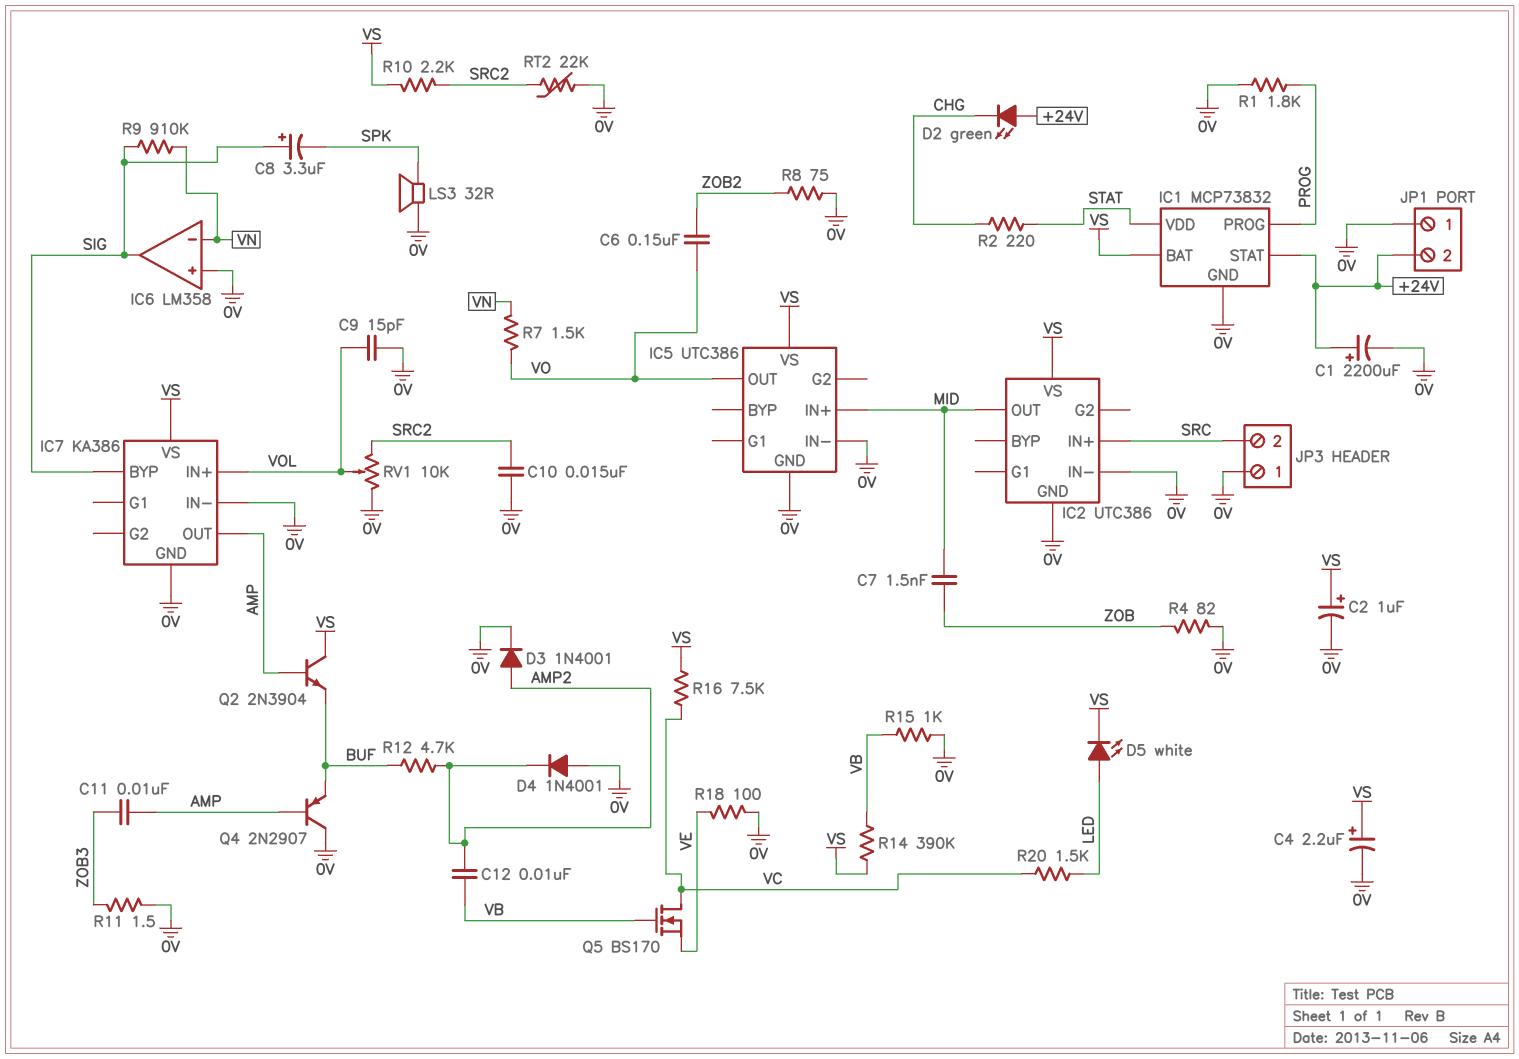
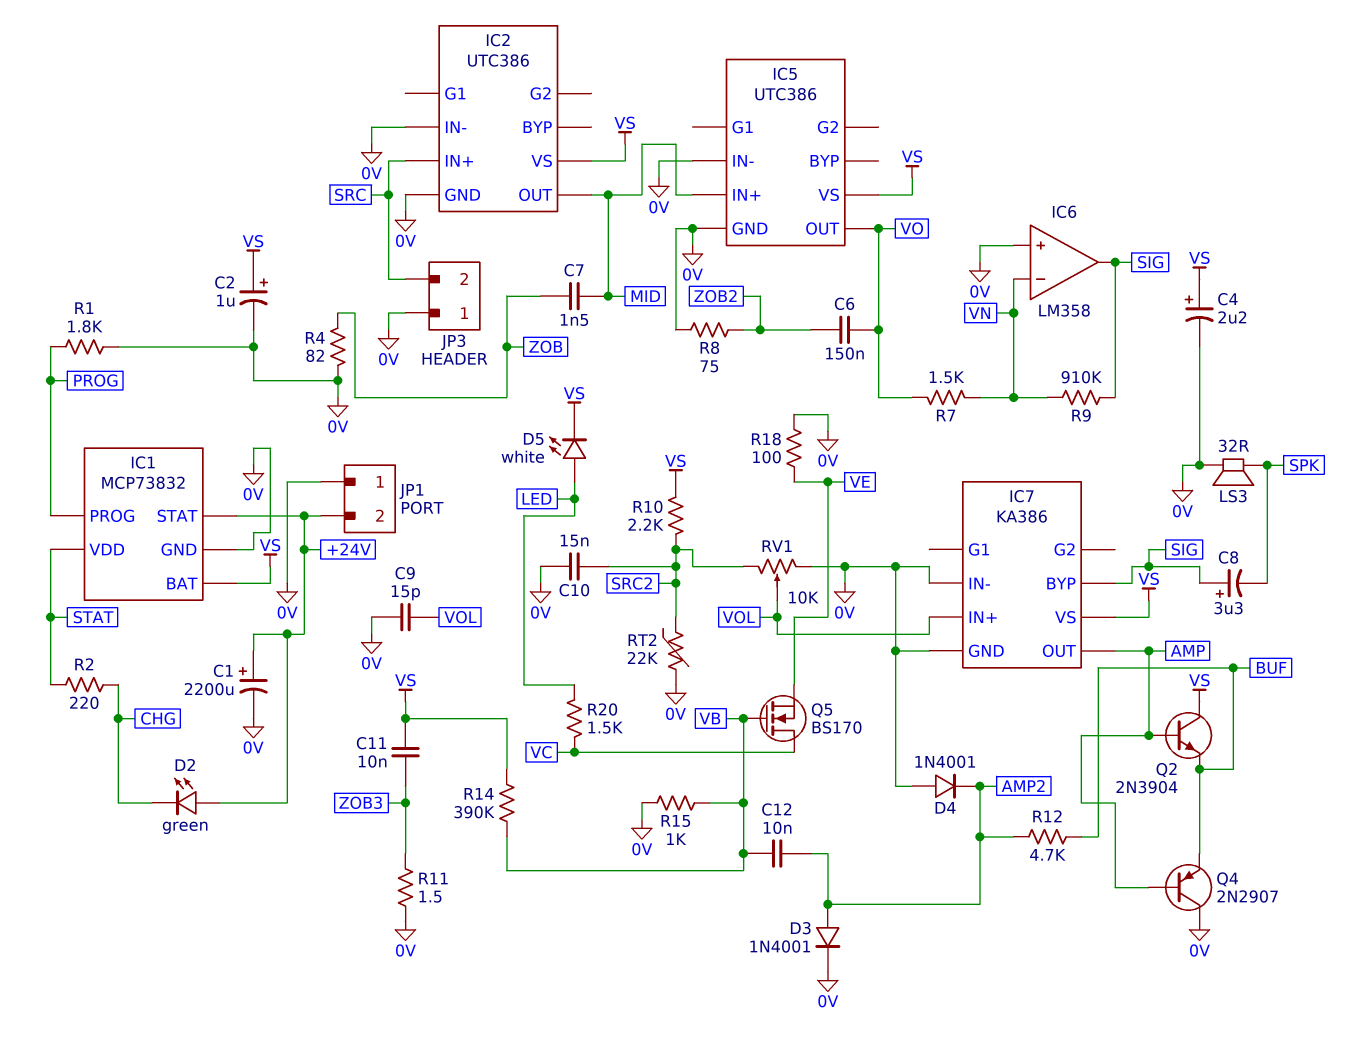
C11: 10nF (AMP, ZOB3) -> 10nF (VS, ZOB3)
R16: 7.5k (VC, VS) -> none

